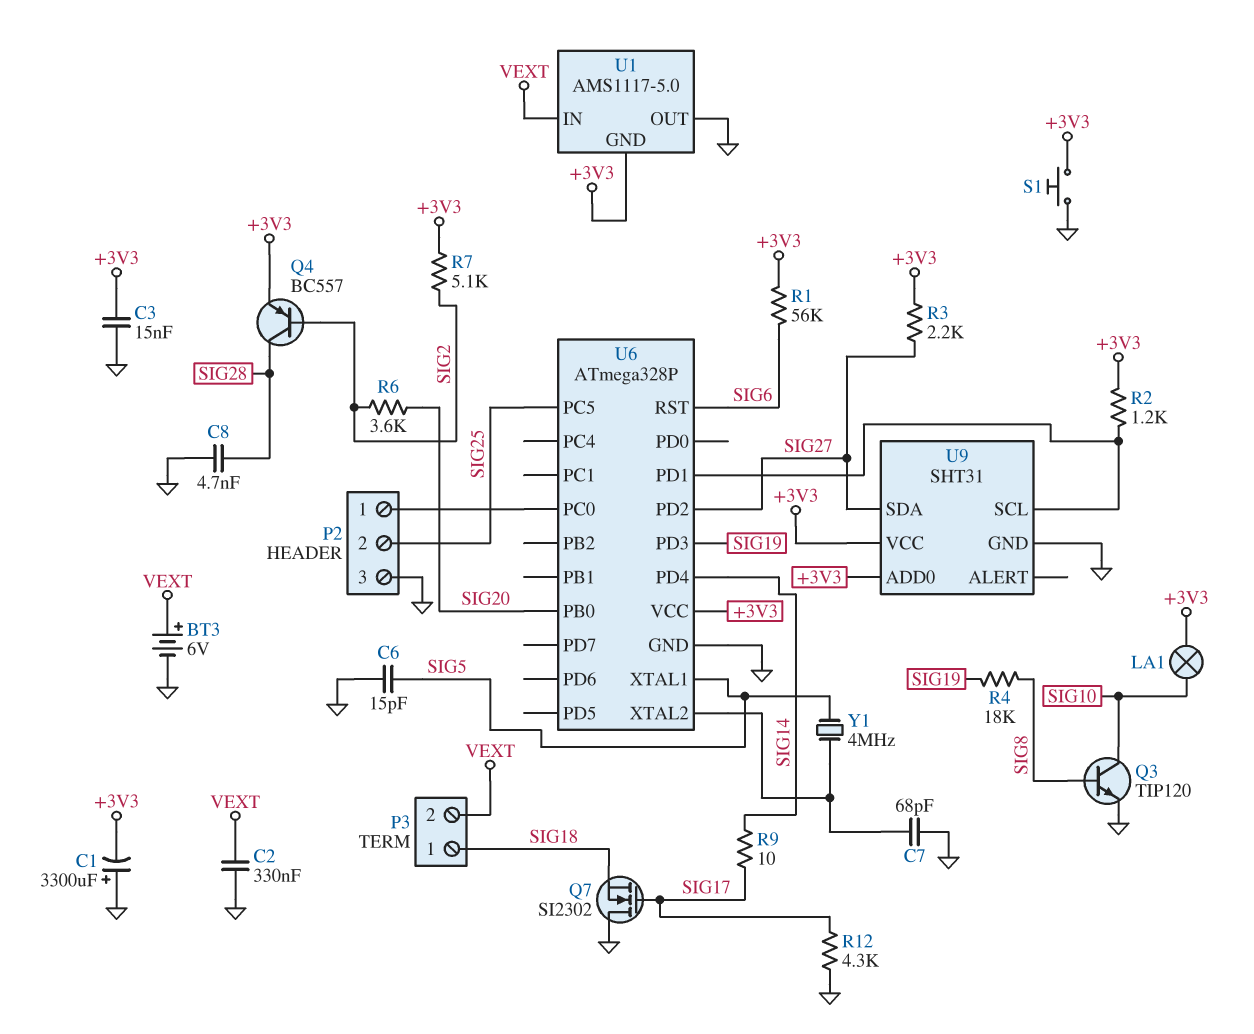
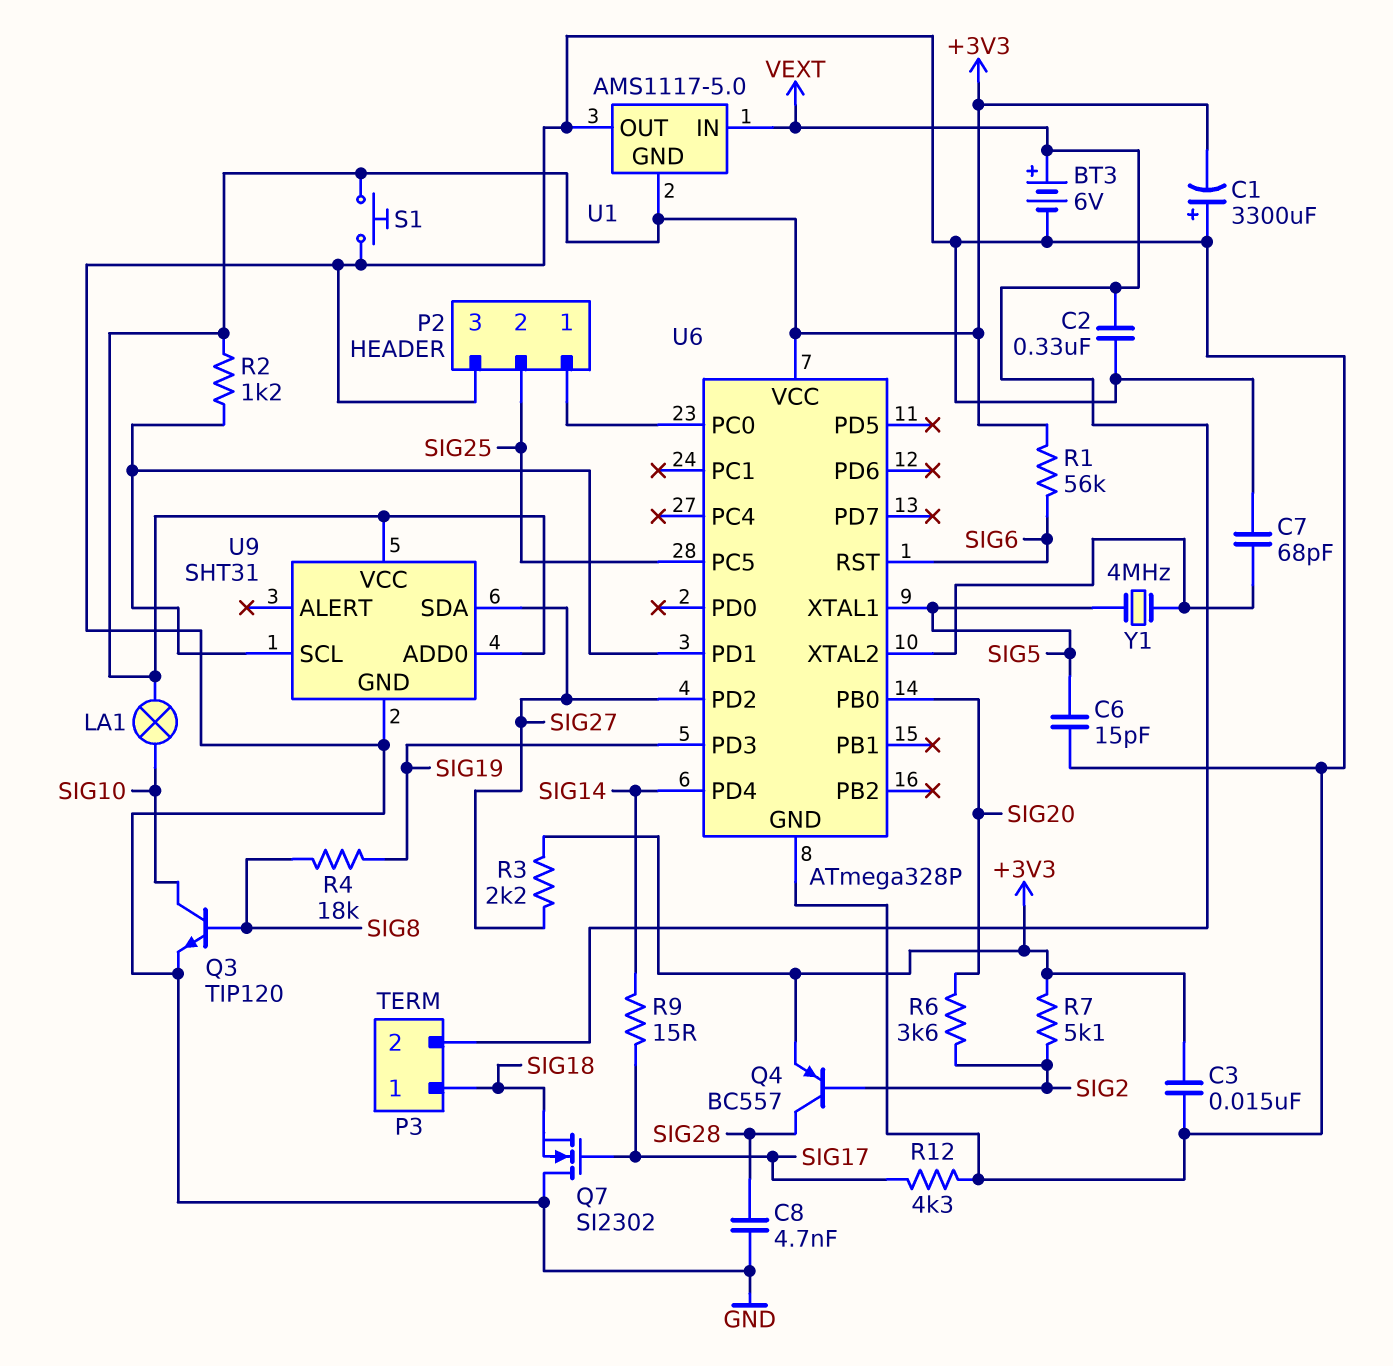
R9: 10 (SIG14, SIG17) -> 15 (SIG14, SIG17)

